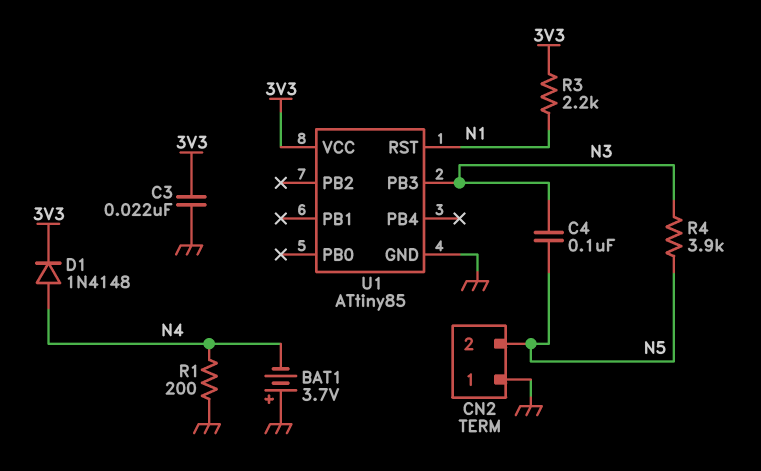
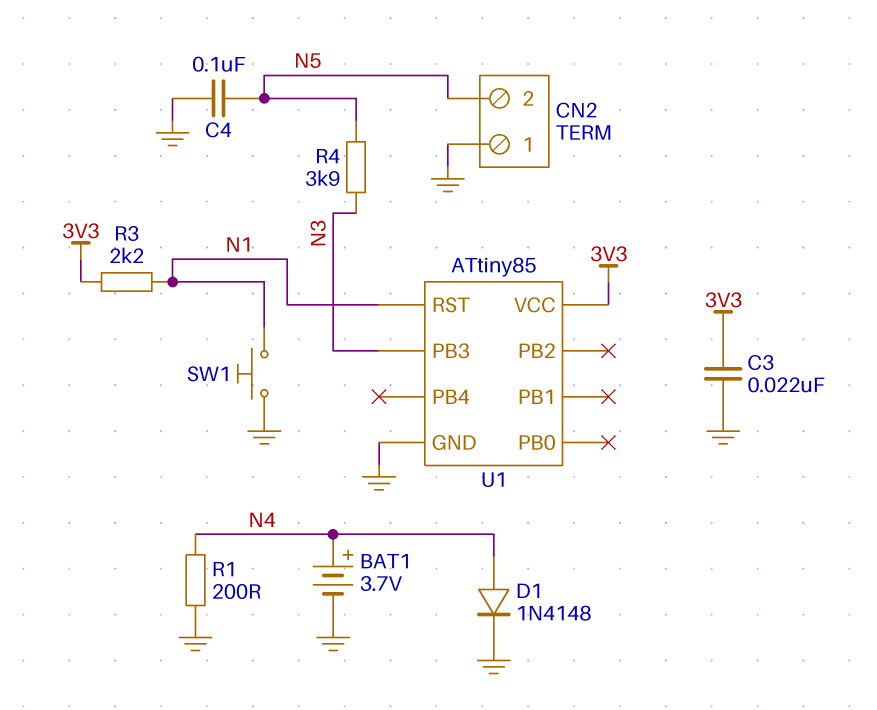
BAT1: 3.7V (plus GND, minus N4) -> 3.7V (plus N4, minus GND)
C4: 100nF (N3, N5) -> 100nF (GND, N5)
D1: diode 1N4148 (A N4, K 3V3) -> diode 1N4148 (A N4, K GND)
SW1: none -> button (GND, N1)

